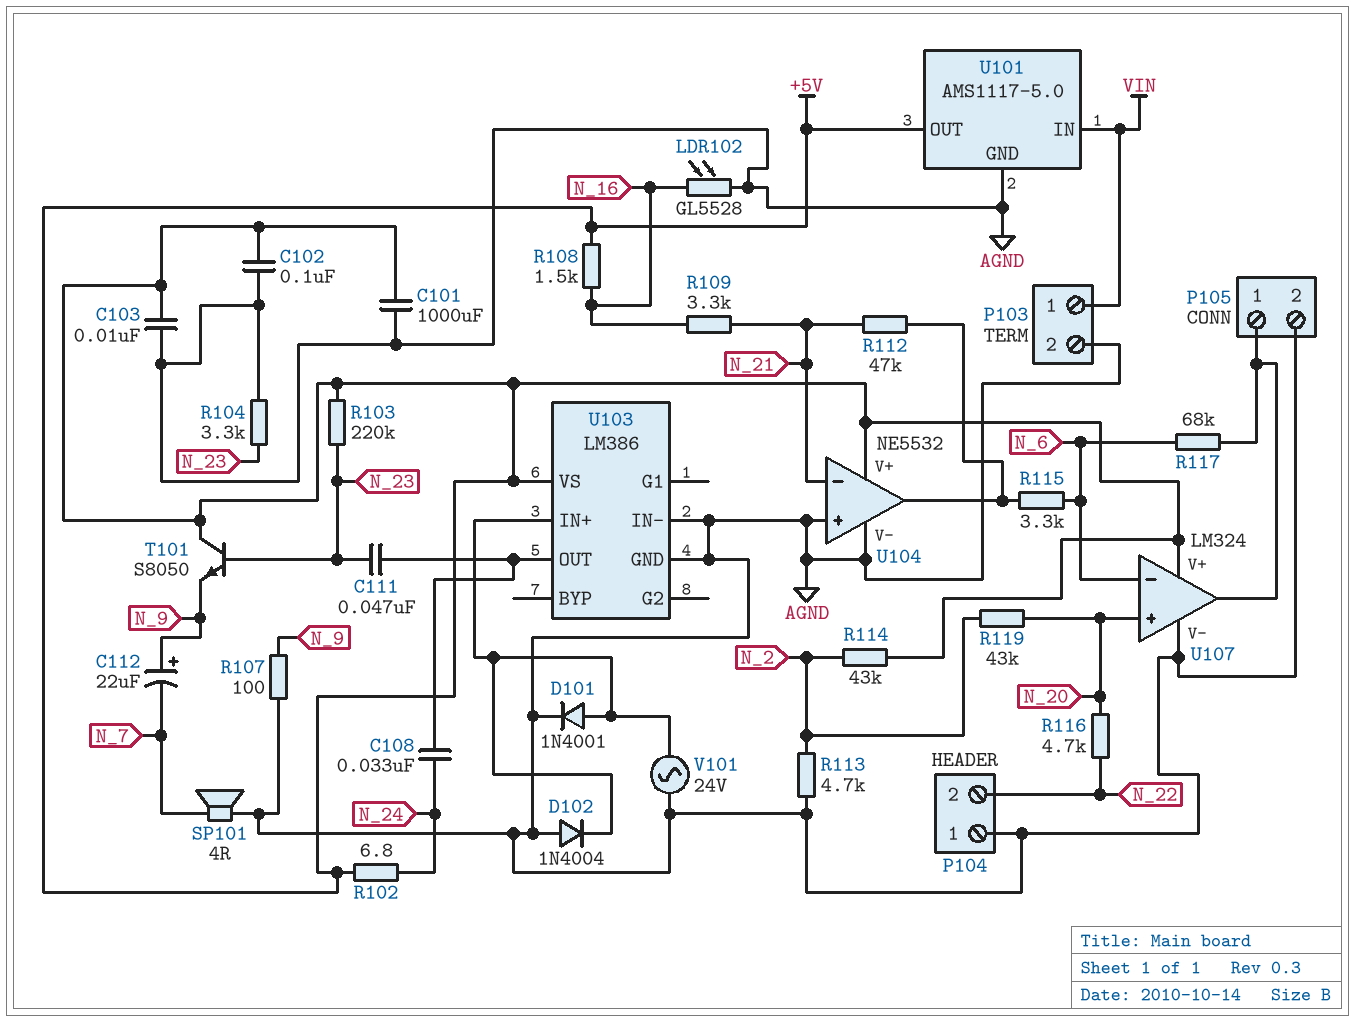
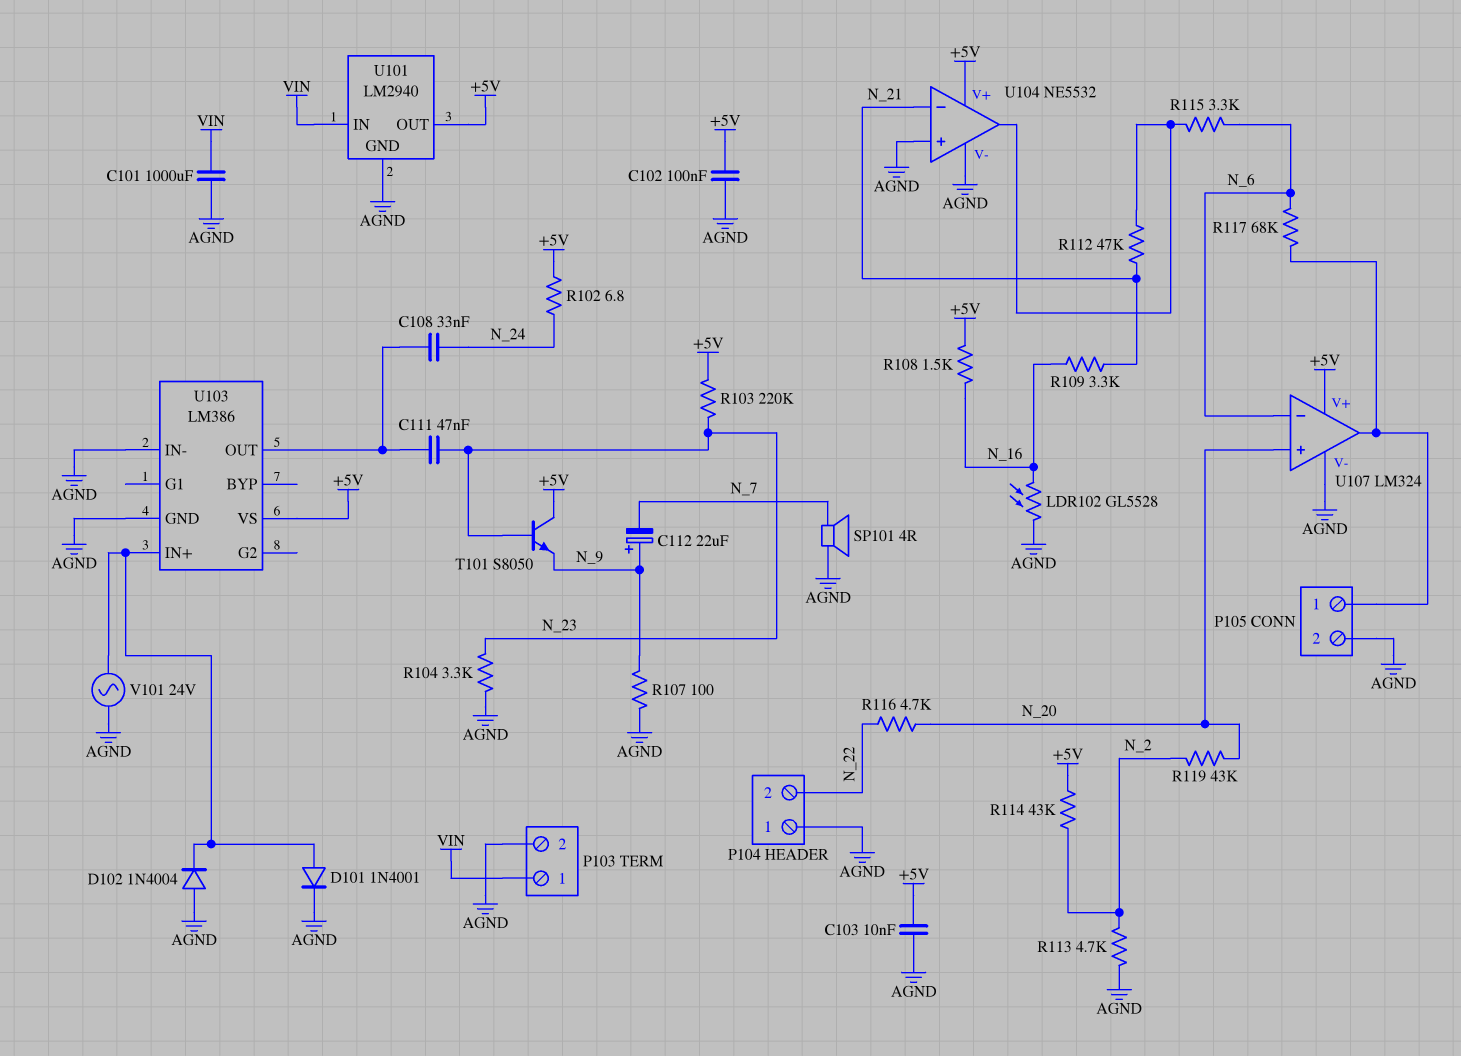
C101: 1000uF (+5V, AGND) -> 1000uF (AGND, VIN)
U101: AMS1117-5.0 -> LM2940

